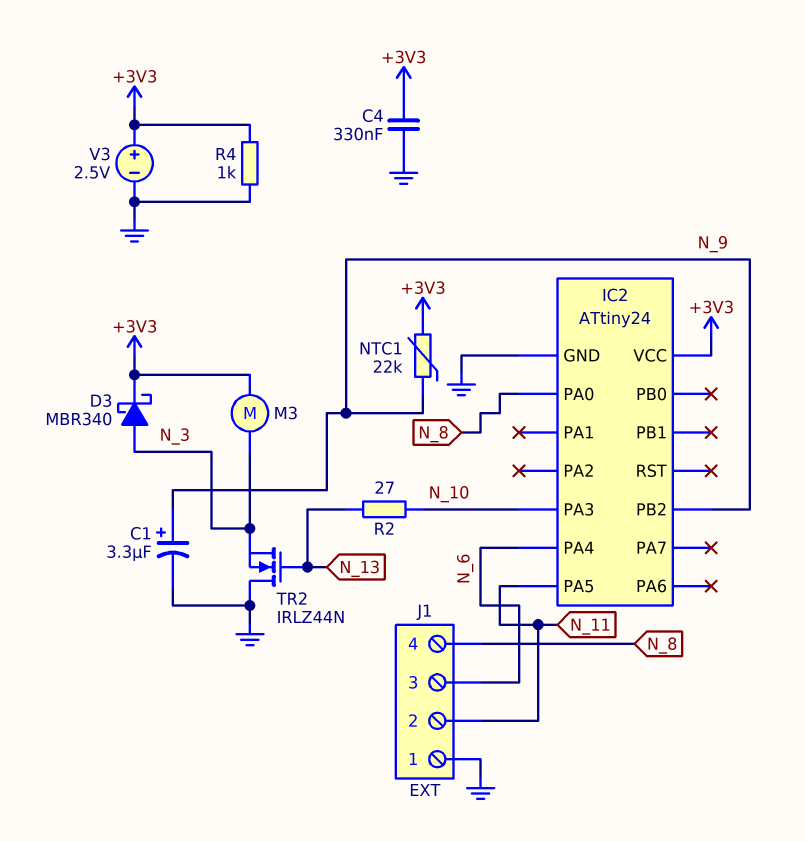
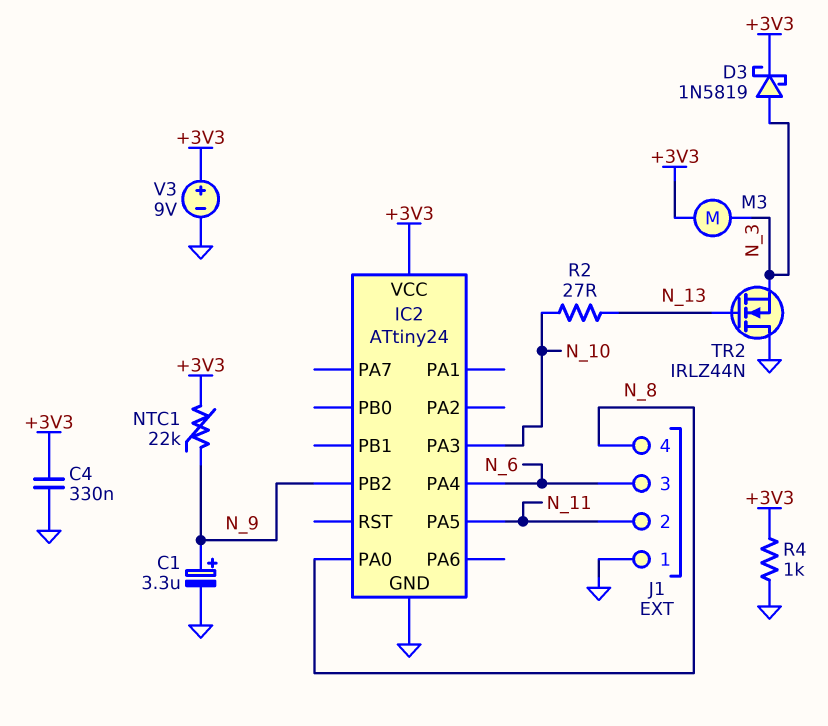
D3: schottky MBR340 (A N_3, K +3V3) -> schottky 1N5819 (A N_3, K +3V3)
V3: 2.5V (plus +3V3, minus GND) -> 9V (plus +3V3, minus GND)

